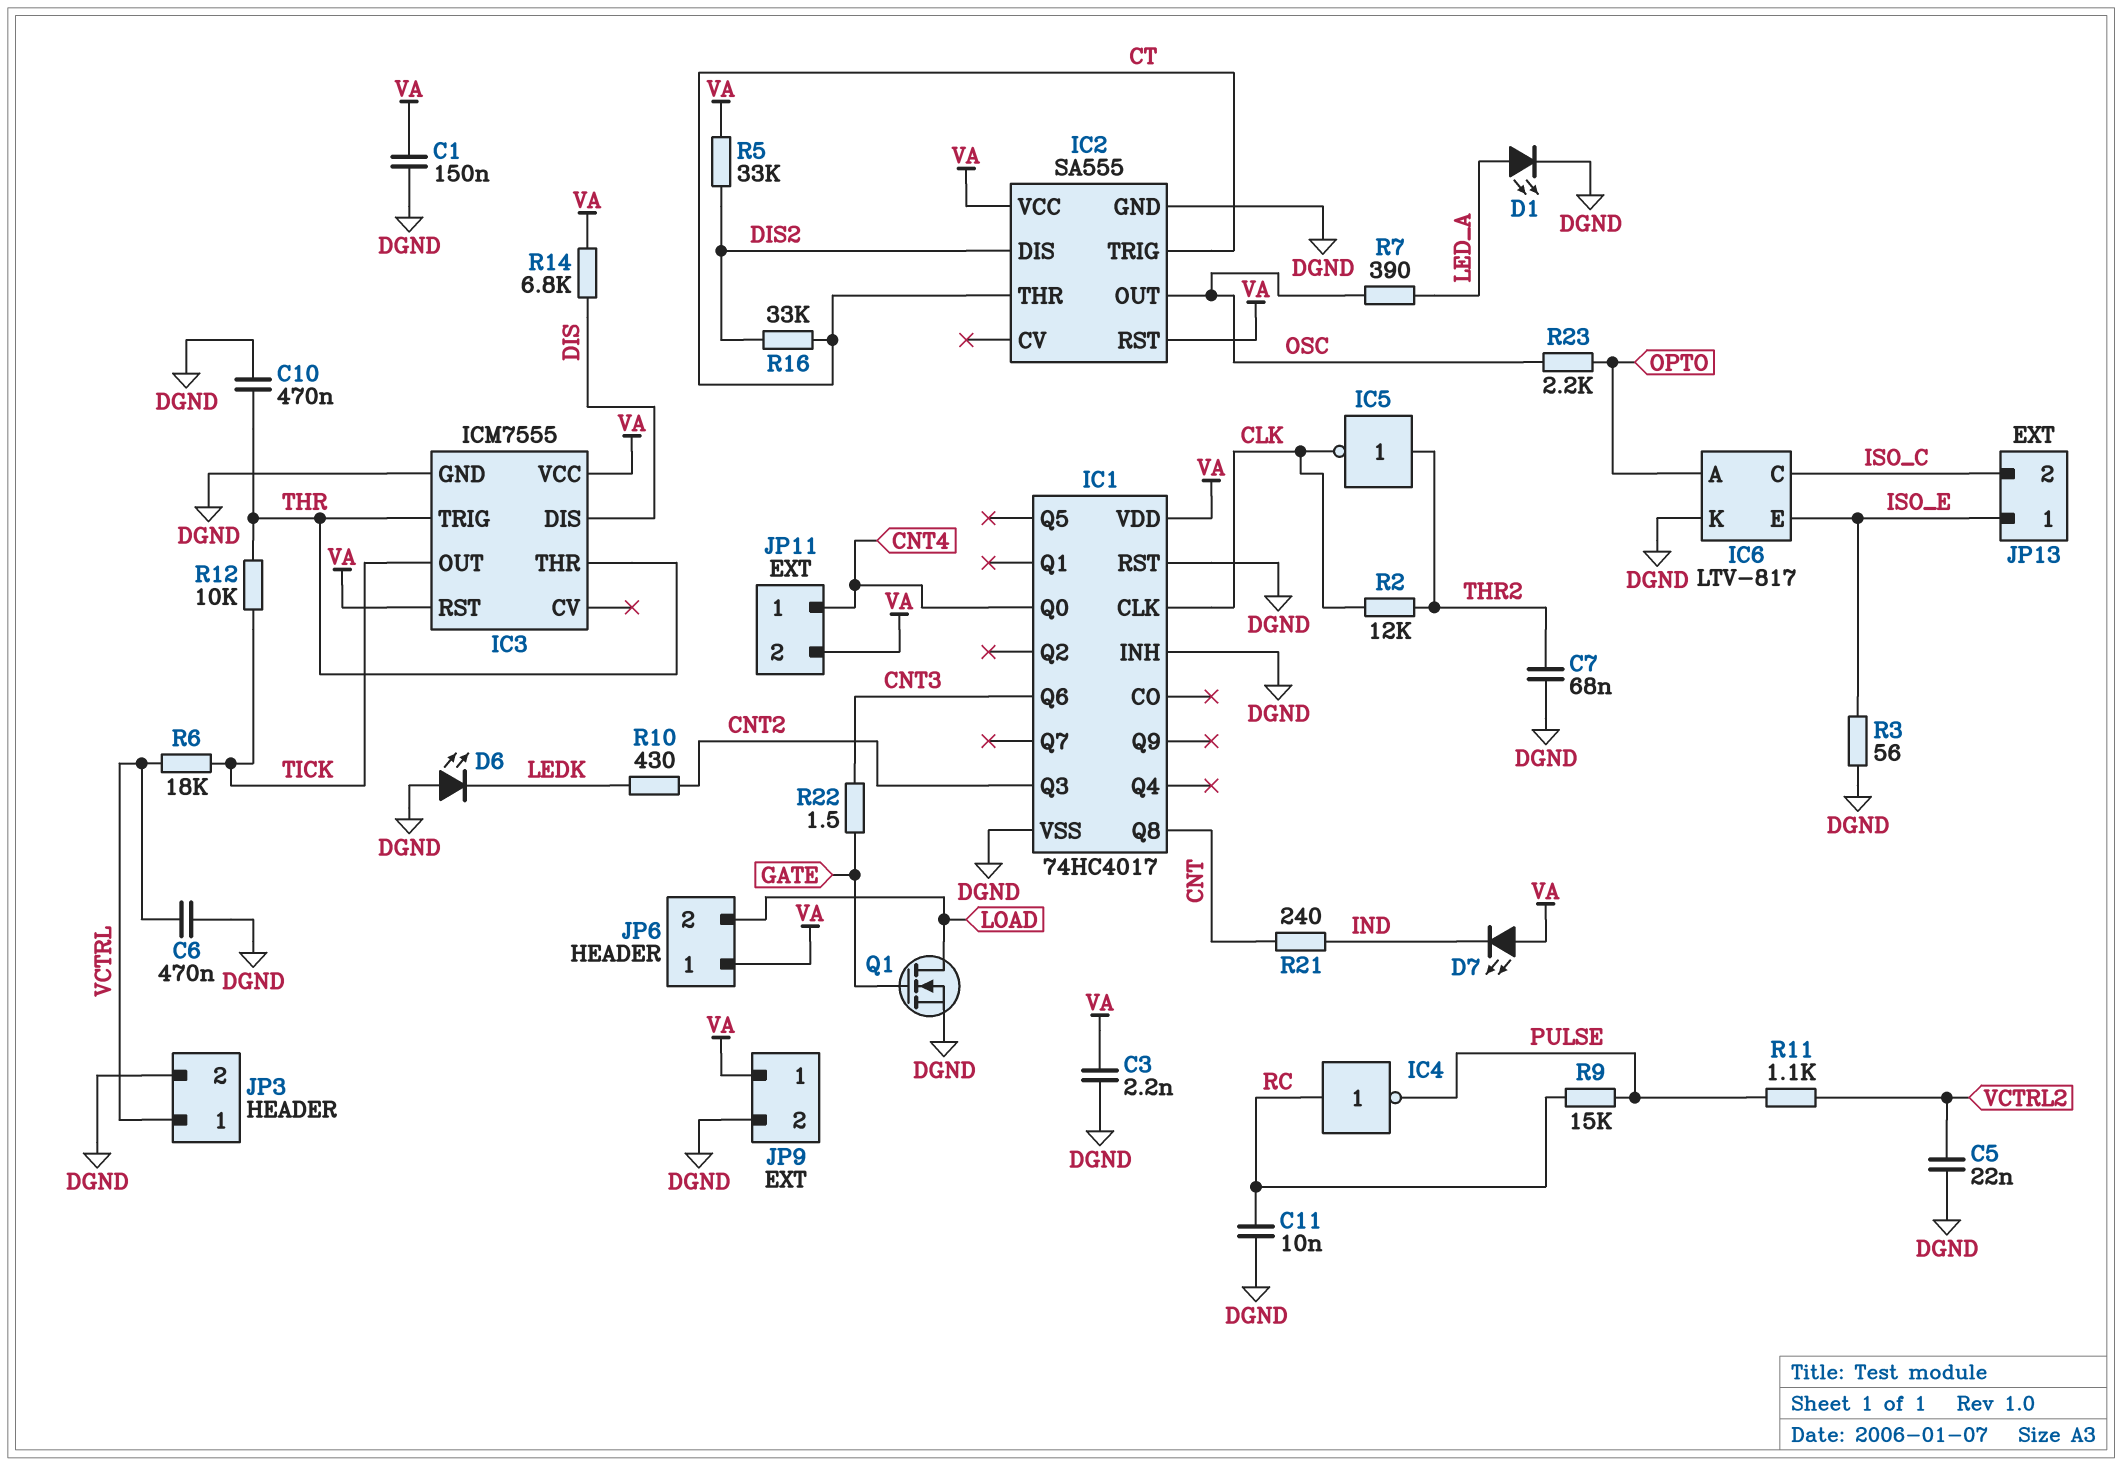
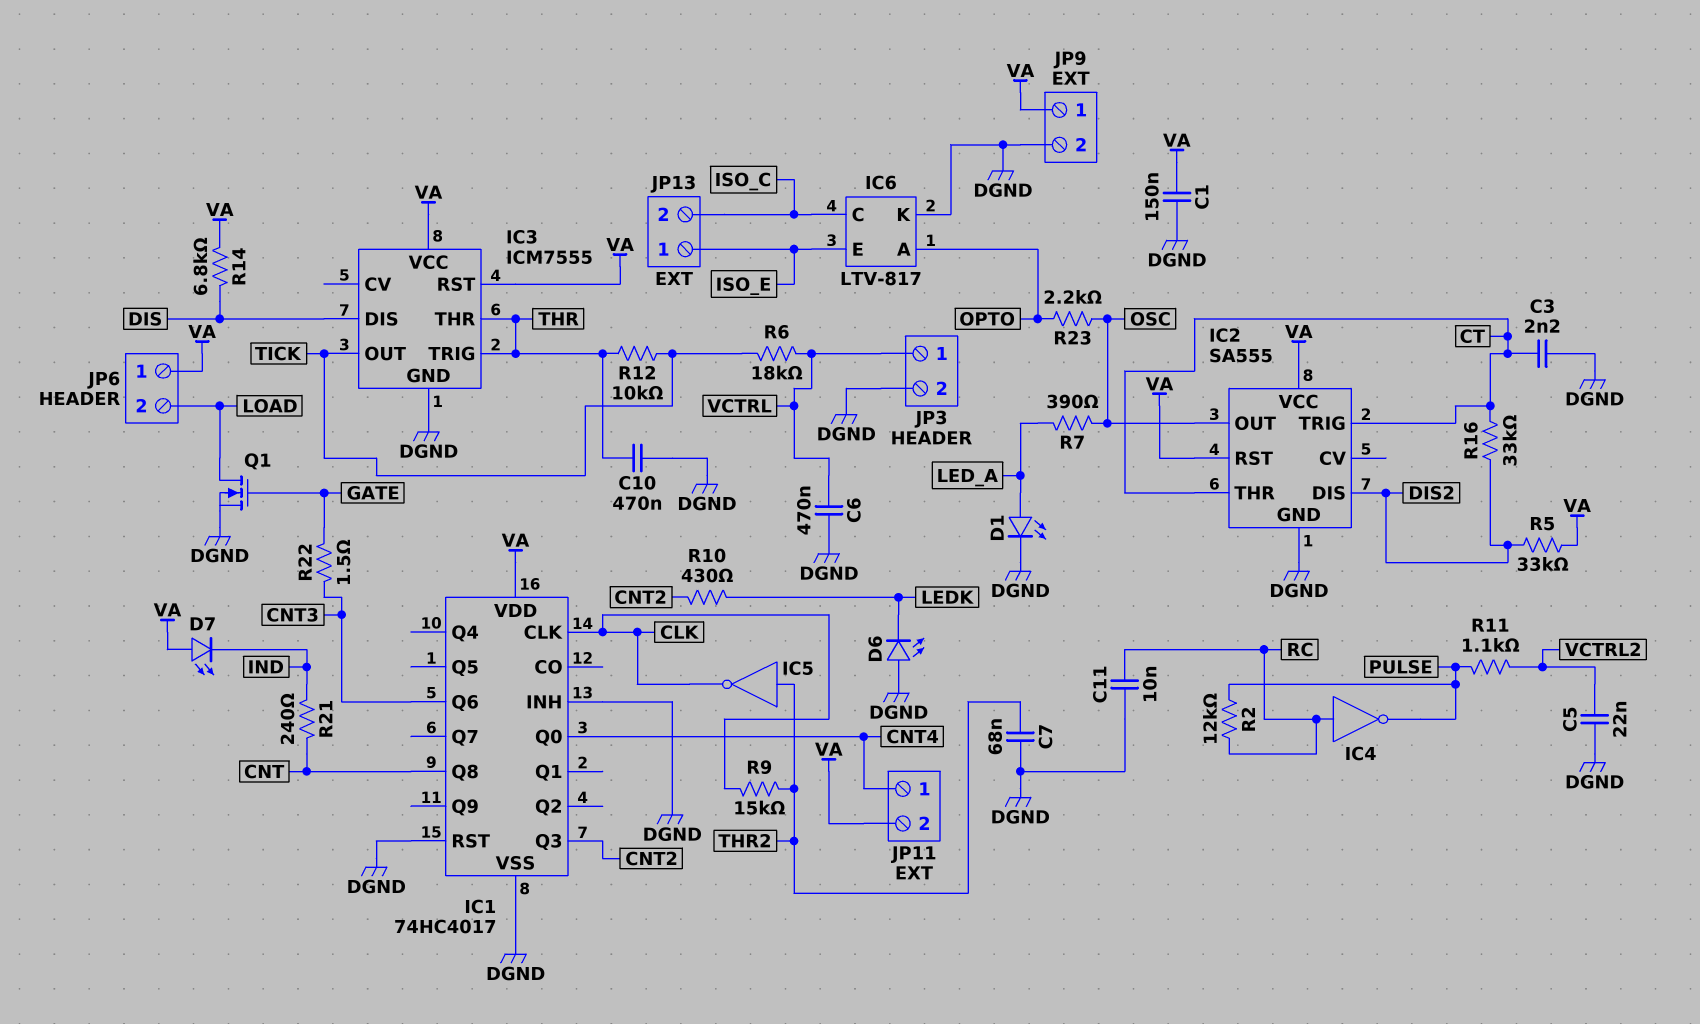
C3: 2.2nF (DGND, VA) -> 2.2nF (CT, DGND)
R2: 12k (CLK, THR2) -> 12k (PULSE, RC)
R3: 56 (DGND, ISO_E) -> none
R9: 15k (PULSE, RC) -> 15k (CLK, THR2)

